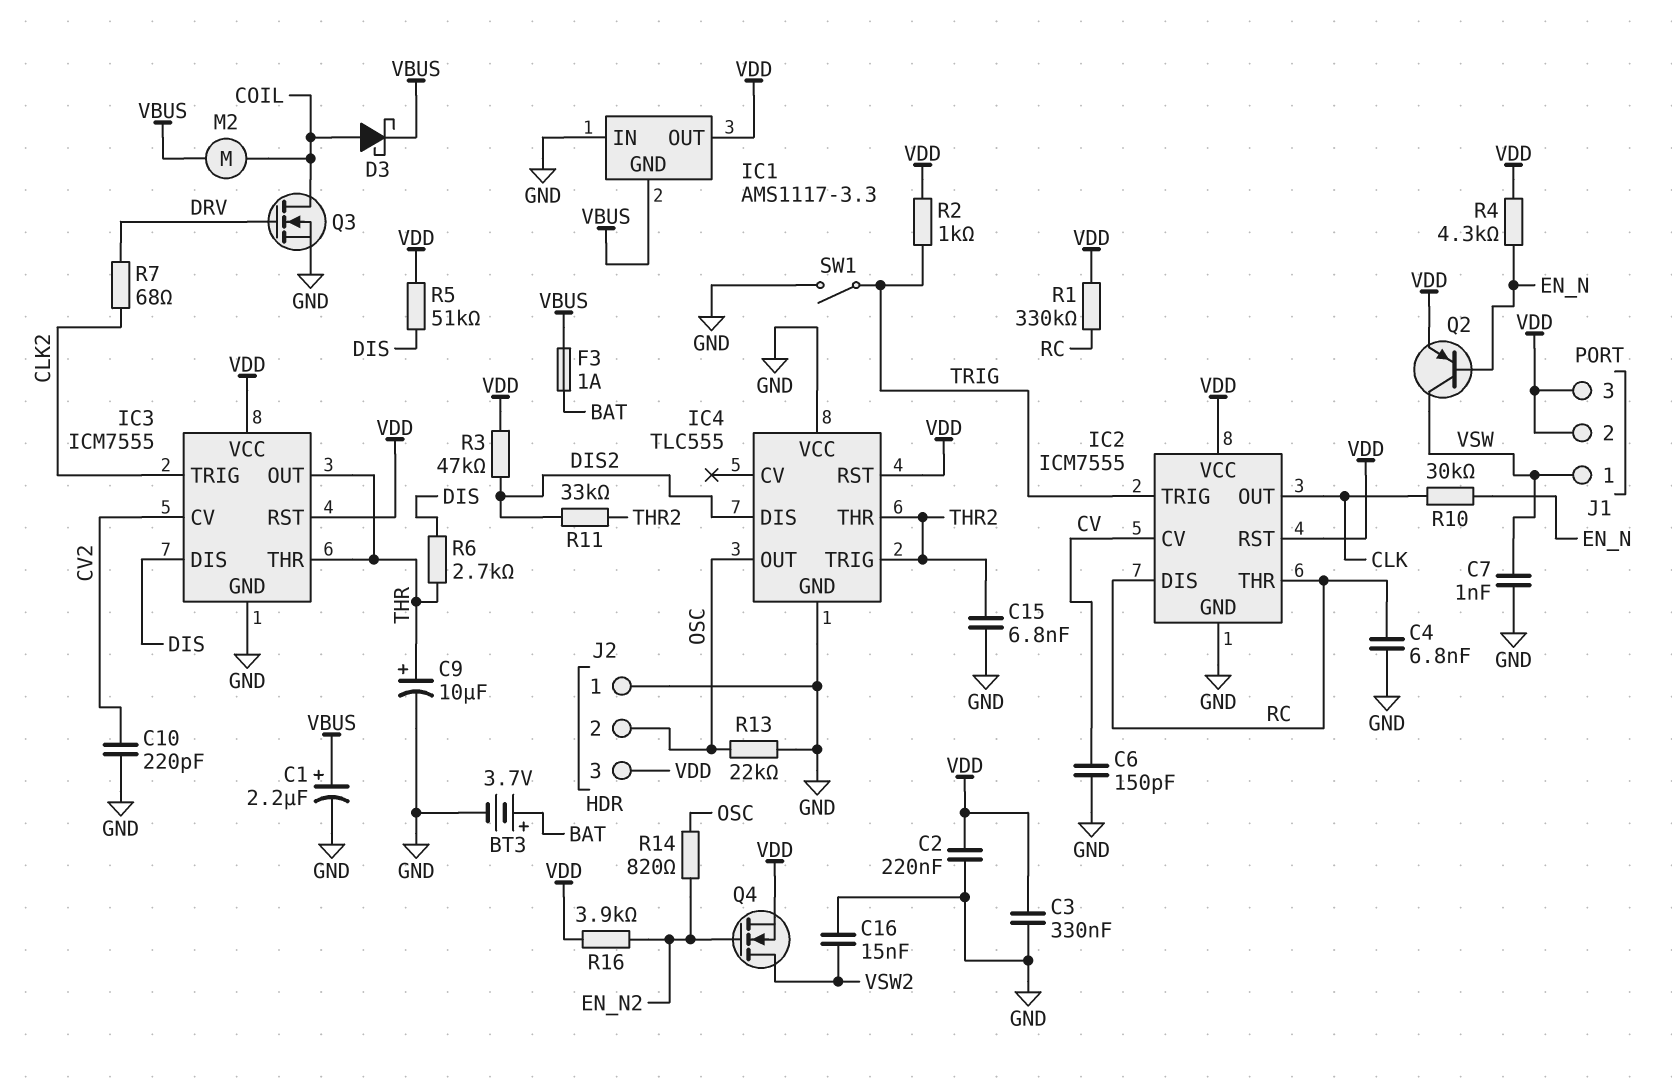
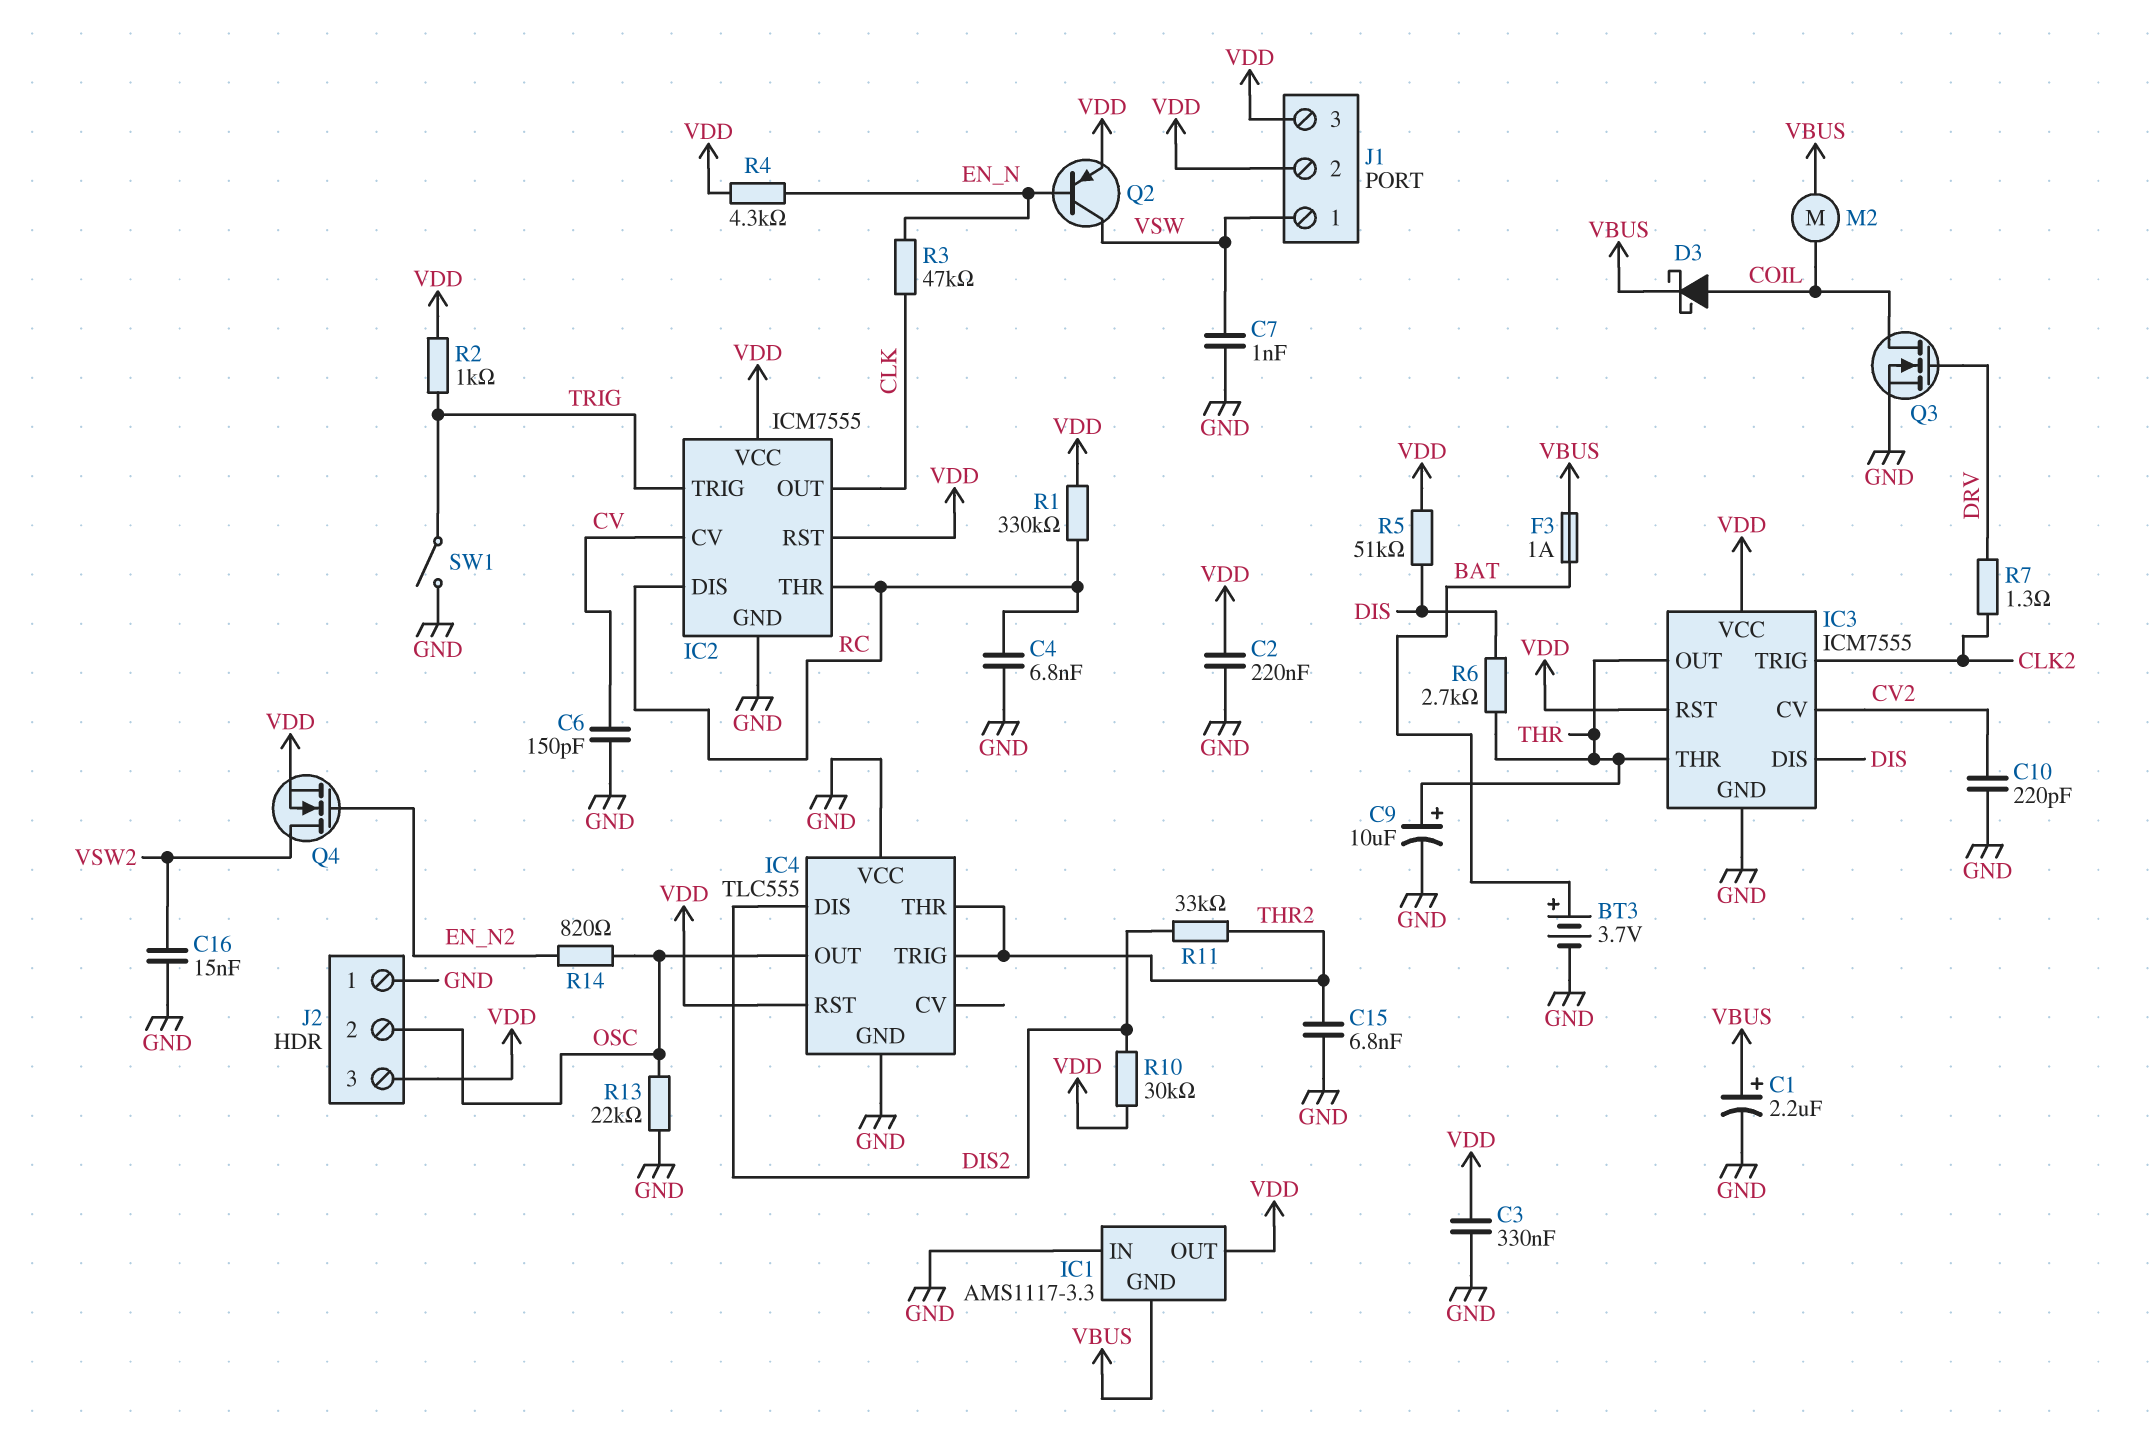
R3: 47k (DIS2, VDD) -> 47k (CLK, EN_N)
R7: 68 (CLK2, DRV) -> 1.3 (CLK2, DRV)
R10: 30k (CLK, EN_N) -> 30k (DIS2, VDD)
R16: 3.9k (EN_N2, VDD) -> none

